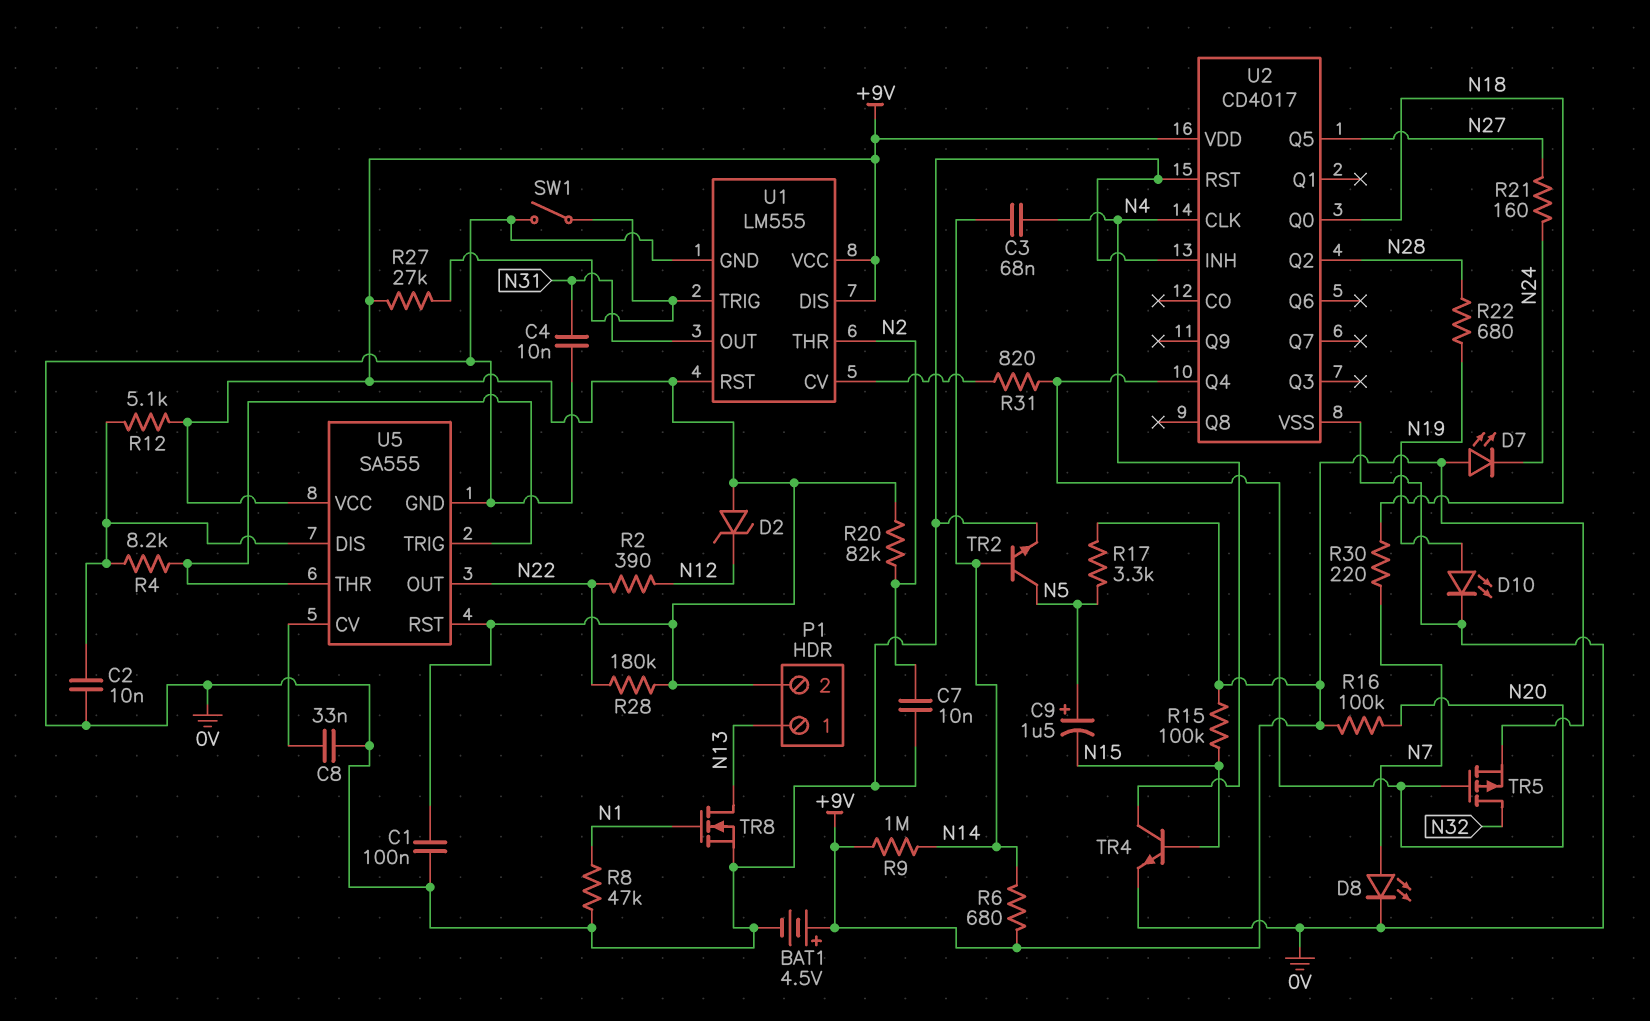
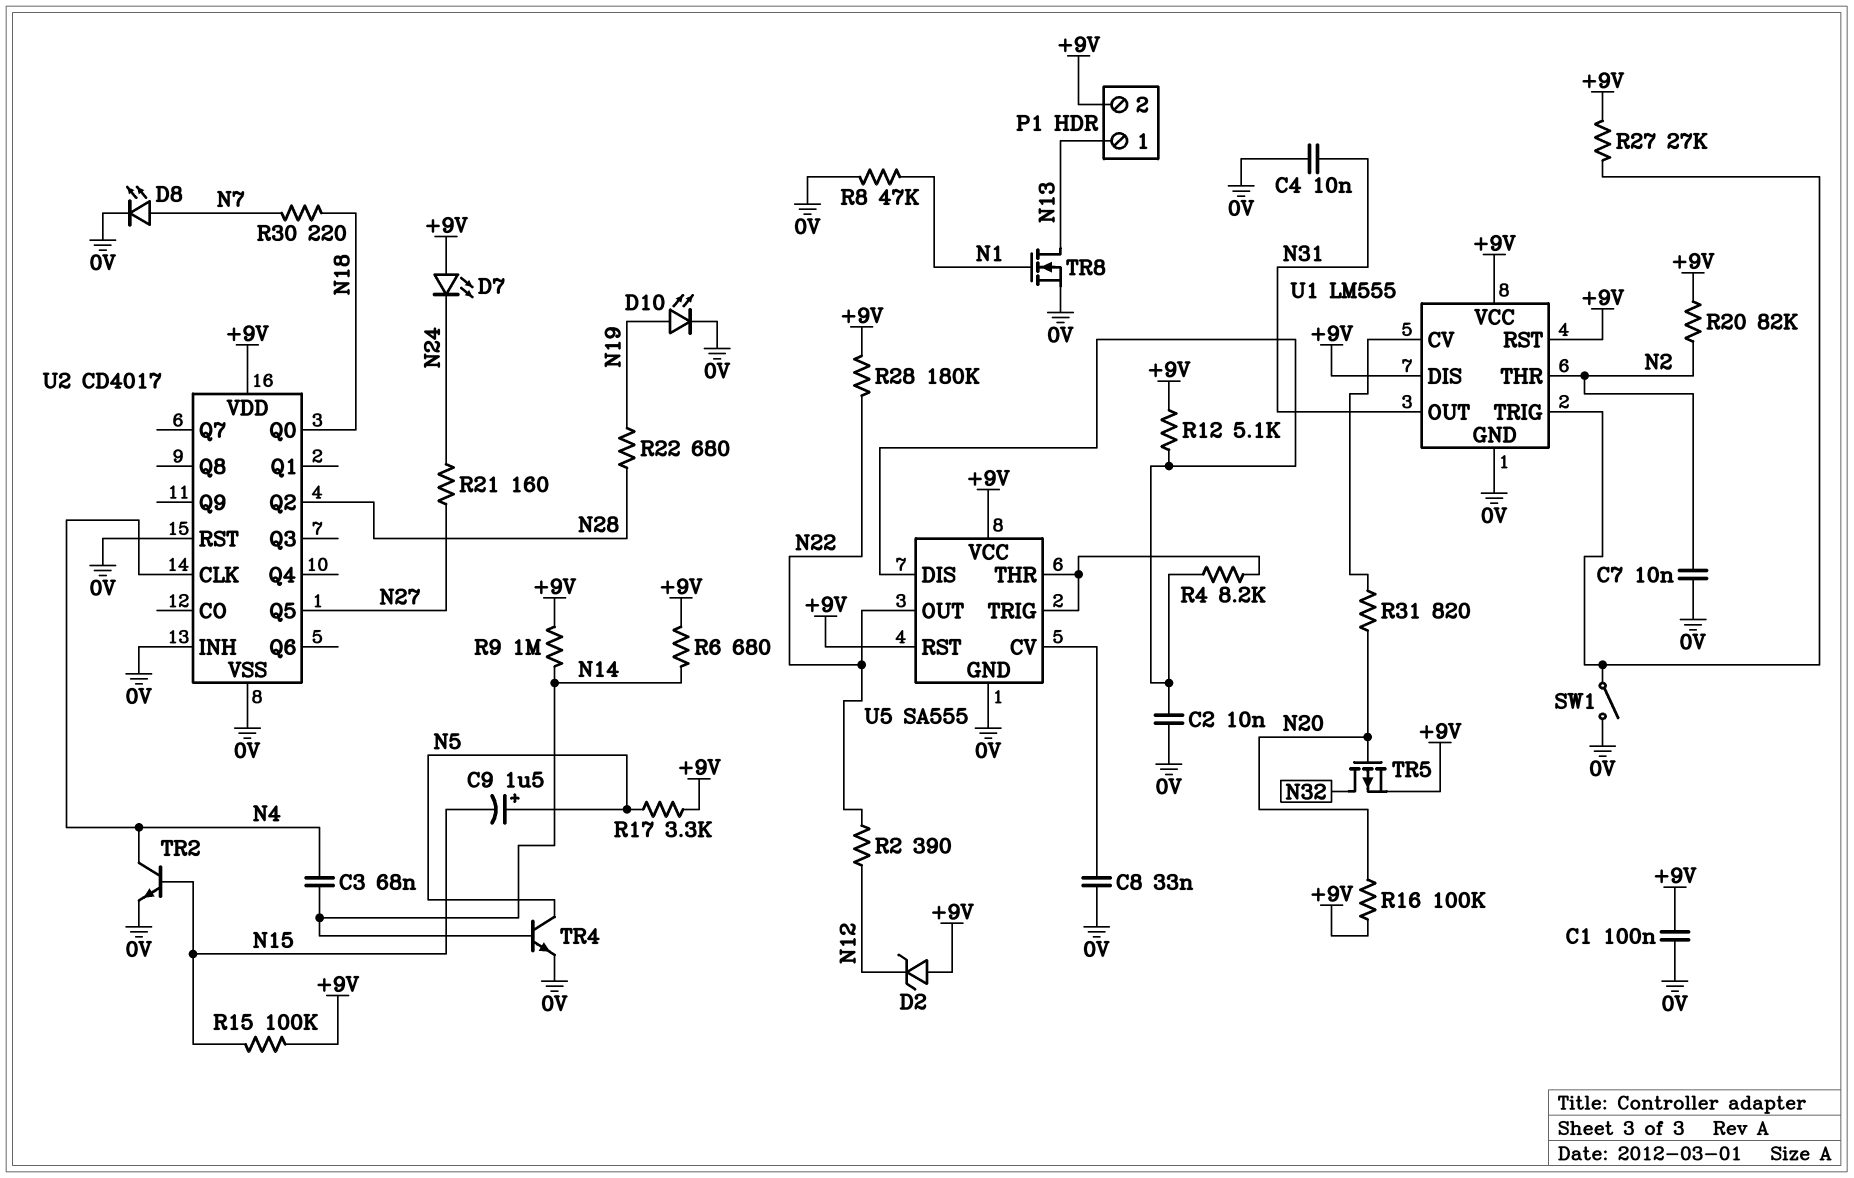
BAT1: 4.5V (plus +9V, minus 0V) -> none
TR2: NPN (B N14, C N5, E 0V) -> NPN (B N15, C N4, E 0V)
TR4: NPN (B N15, C N4, E 0V) -> NPN (B N14, C N5, E 0V)
U2 pin Q4: N20 -> none

